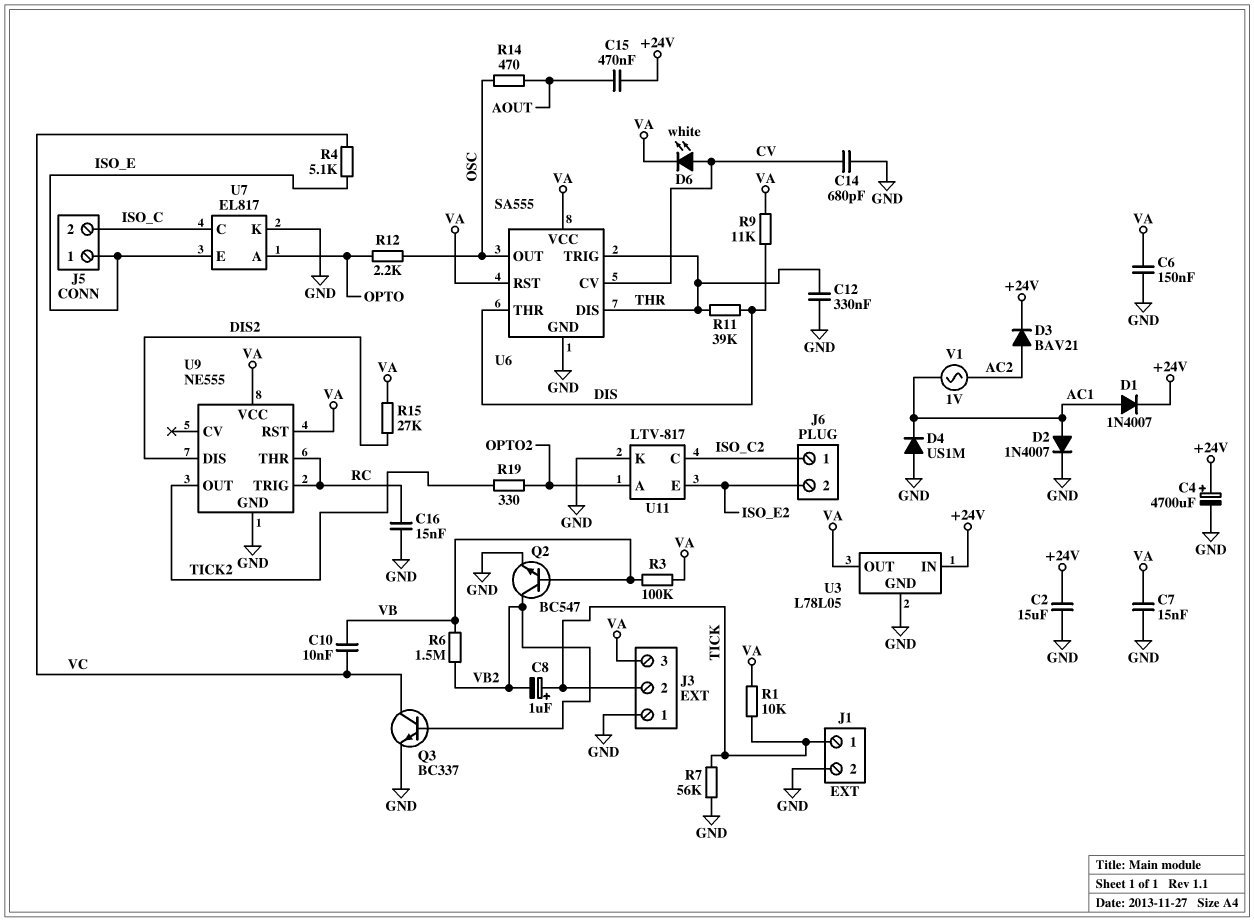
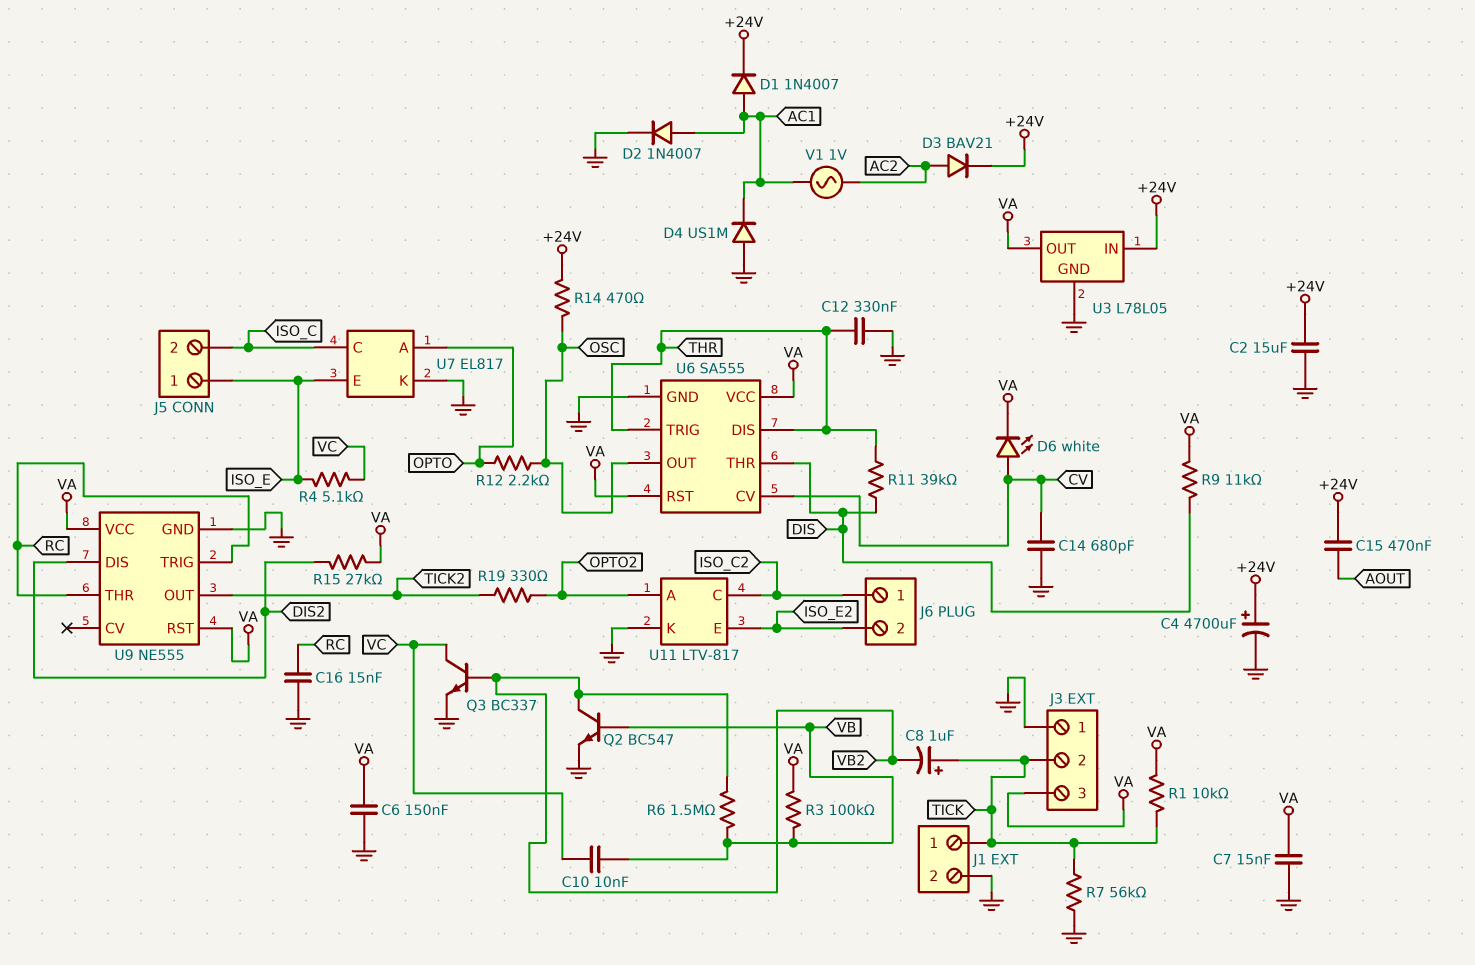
R14: 470 (AOUT, OSC) -> 470 (+24V, OSC)

